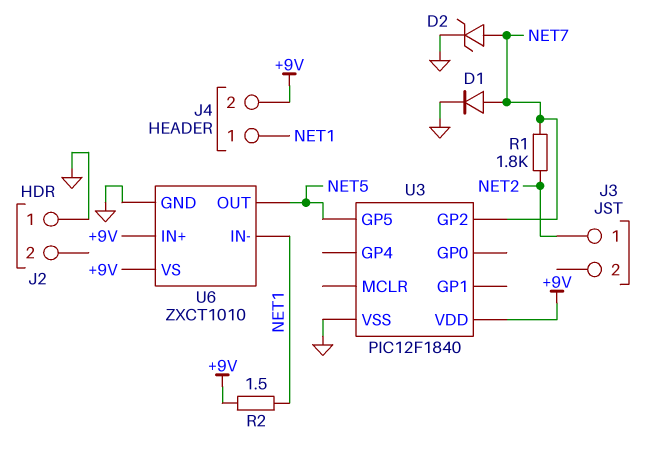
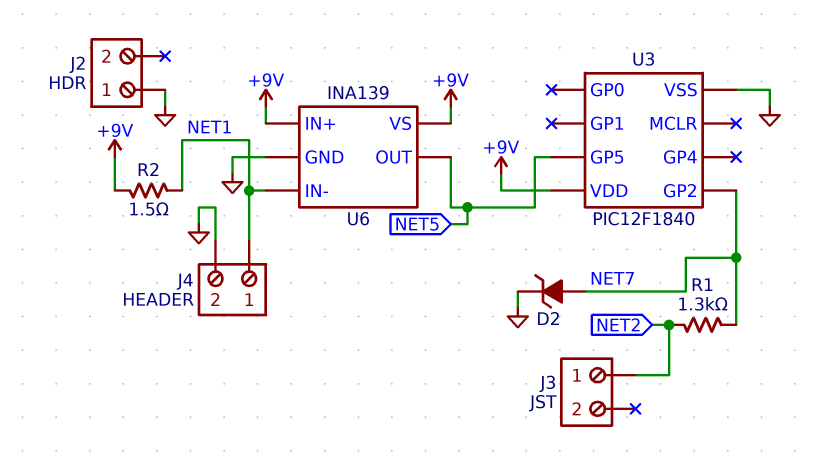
D1: diode (A NET7, K GND) -> none
J4 pin 2: +9V -> GND
R1: 1.8k (NET2, NET7) -> 1.3k (NET2, NET7)
U6: ZXCT1010 -> INA139

